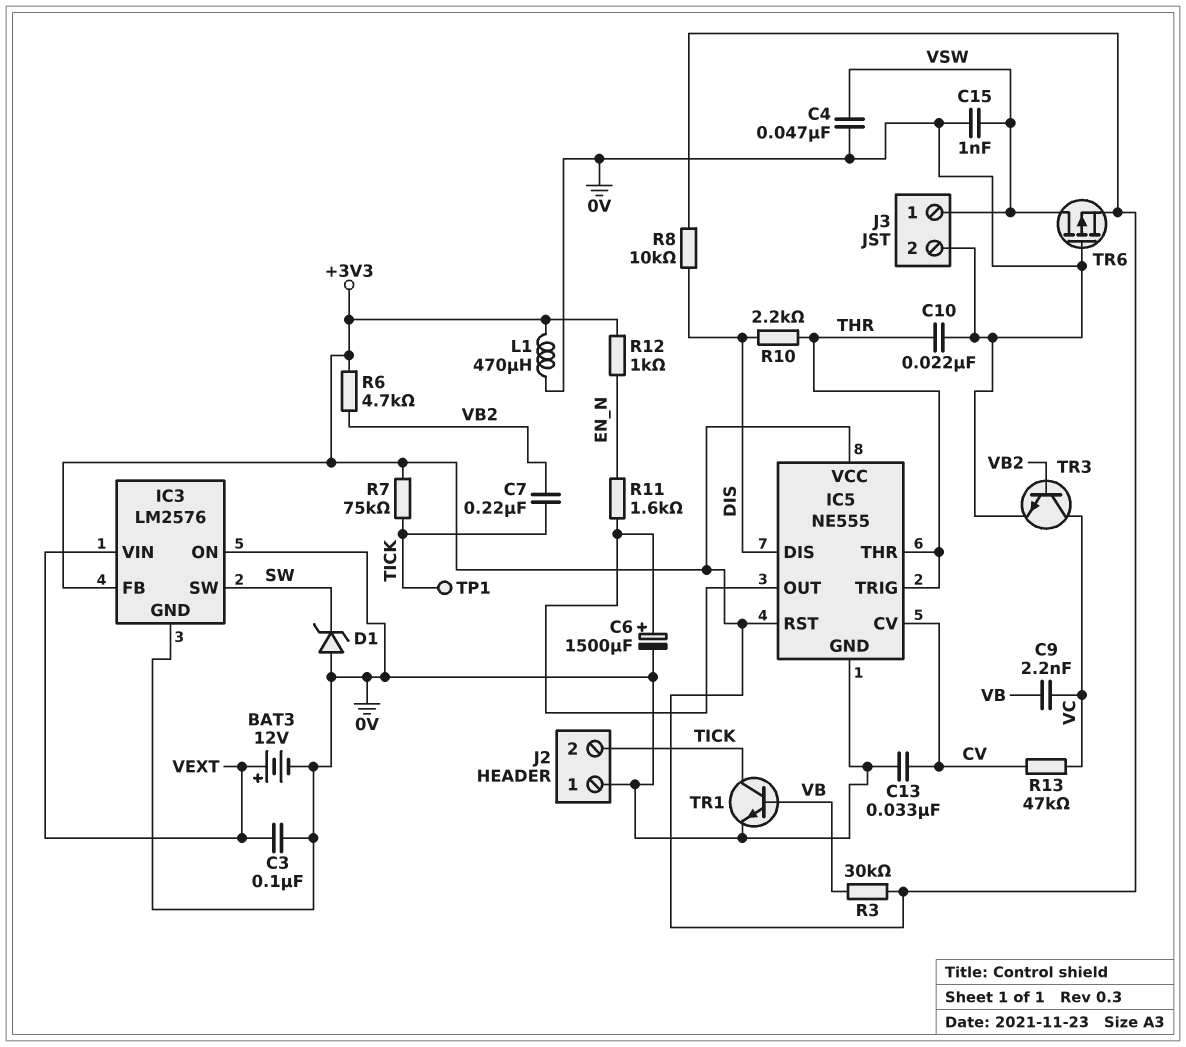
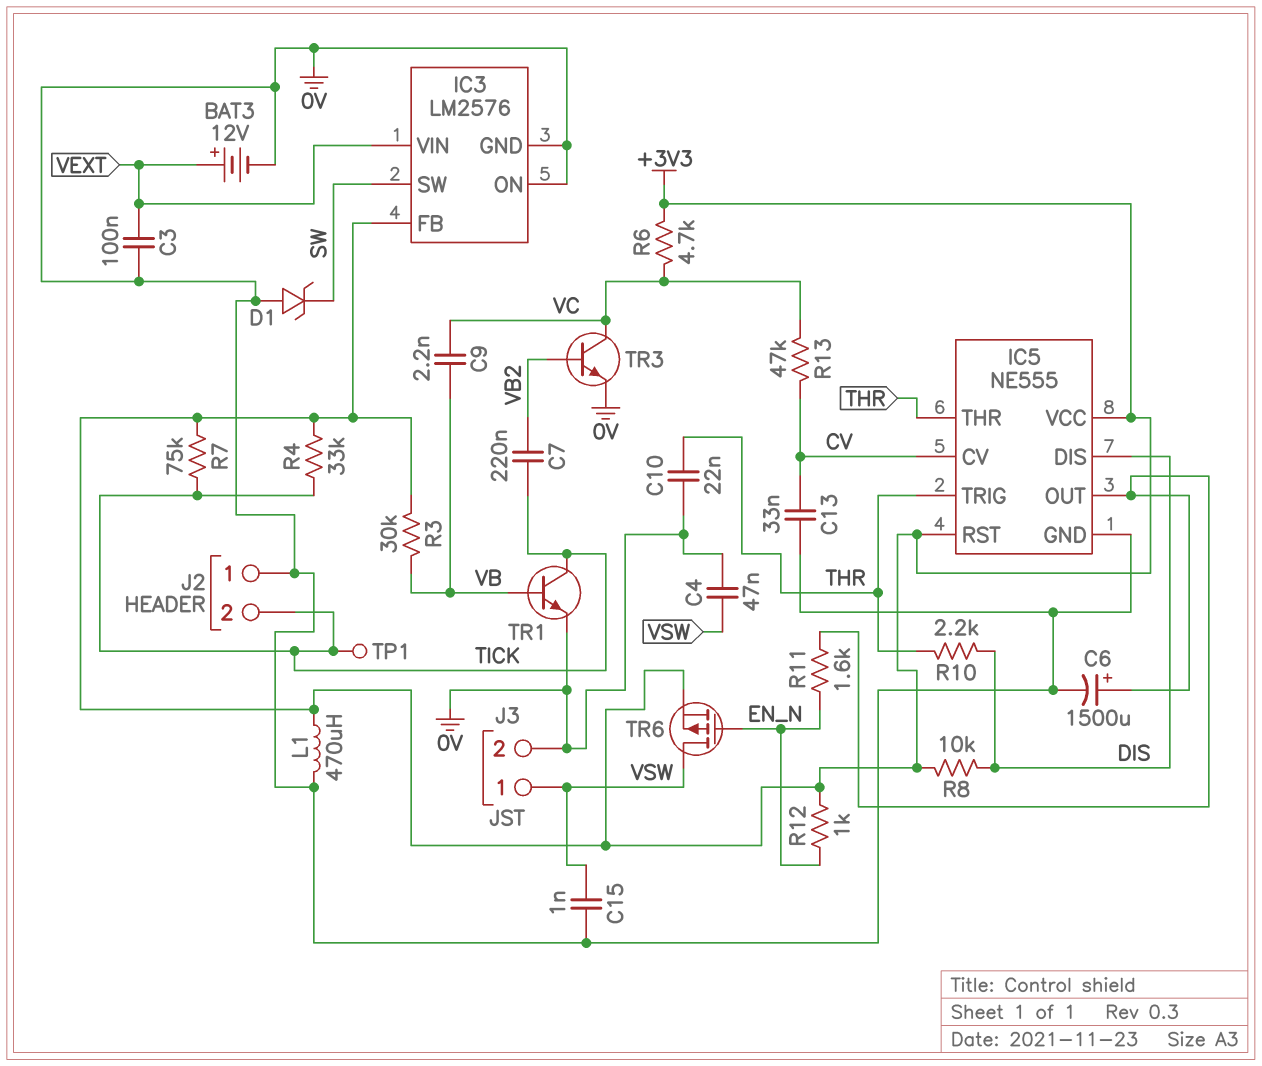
R4: none -> 33k (+3V3, TICK)
R6: 4.7k (+3V3, VB2) -> 4.7k (+3V3, VC)
TR6: PMOS (G 0V, D VSW, S +3V3) -> PMOS (G EN_N, D VSW, S +3V3)

